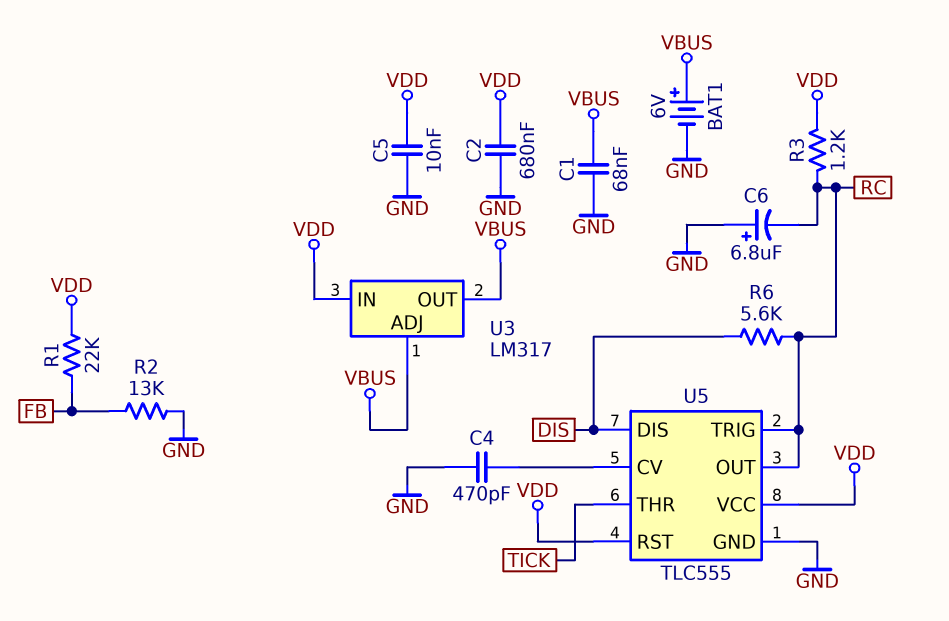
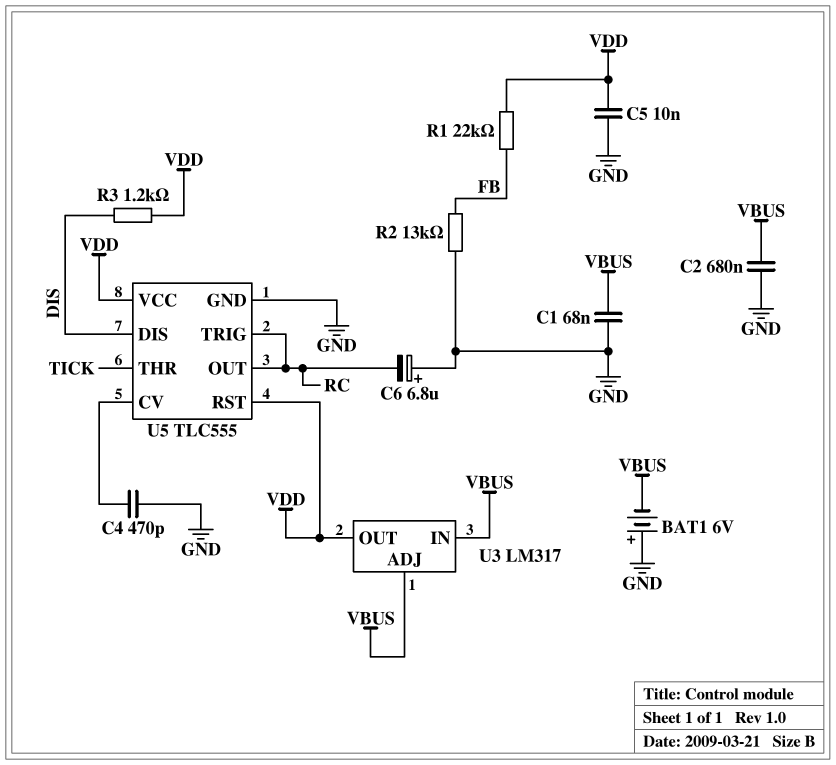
BAT1: 6V (plus VBUS, minus GND) -> 6V (plus GND, minus VBUS)
C2: 680nF (GND, VDD) -> 680nF (GND, VBUS)
R3: 1.2k (RC, VDD) -> 1.2k (DIS, VDD)
R6: 5.6k (DIS, RC) -> none
U3 pin IN: VDD -> VBUS
U3 pin OUT: VBUS -> VDD

